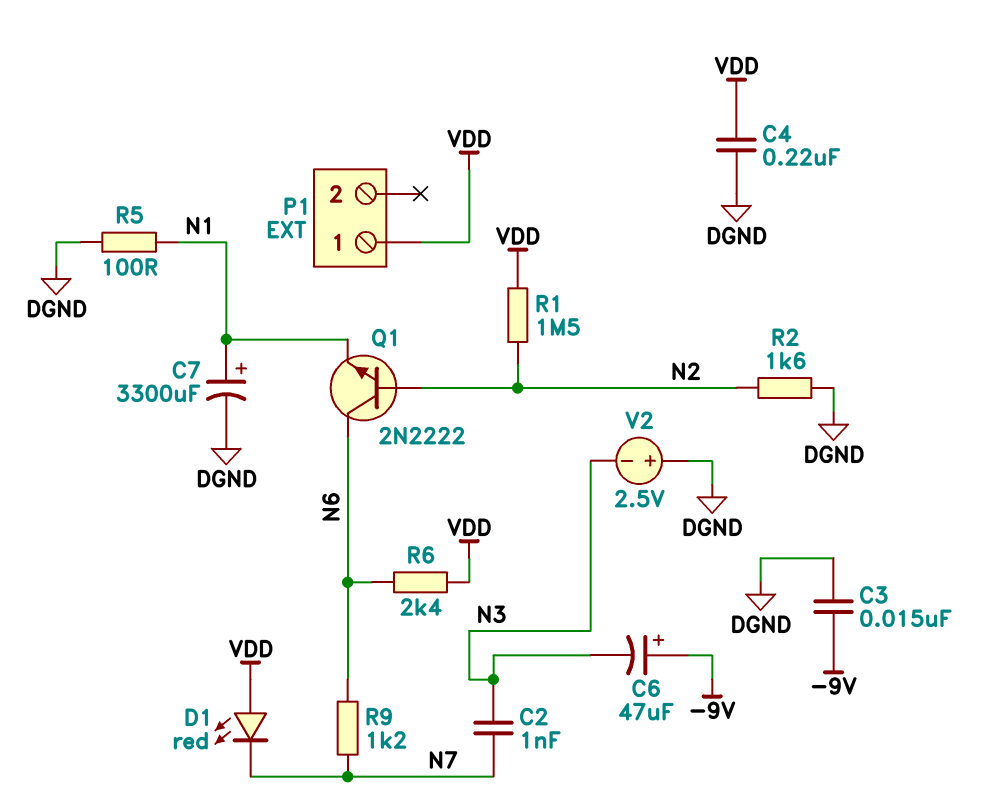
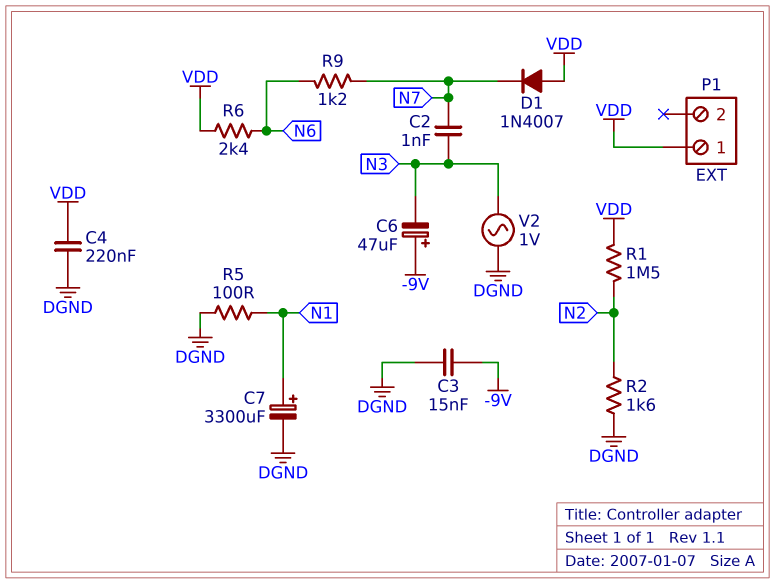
D1: LED red (A VDD, K N7) -> diode 1N4007 (A VDD, K N7)
Q1: NPN 2N2222 (B N2, C N6, E N1) -> none
V2: 2.5V (plus DGND, minus N3) -> AC 1V (DGND, N3)

